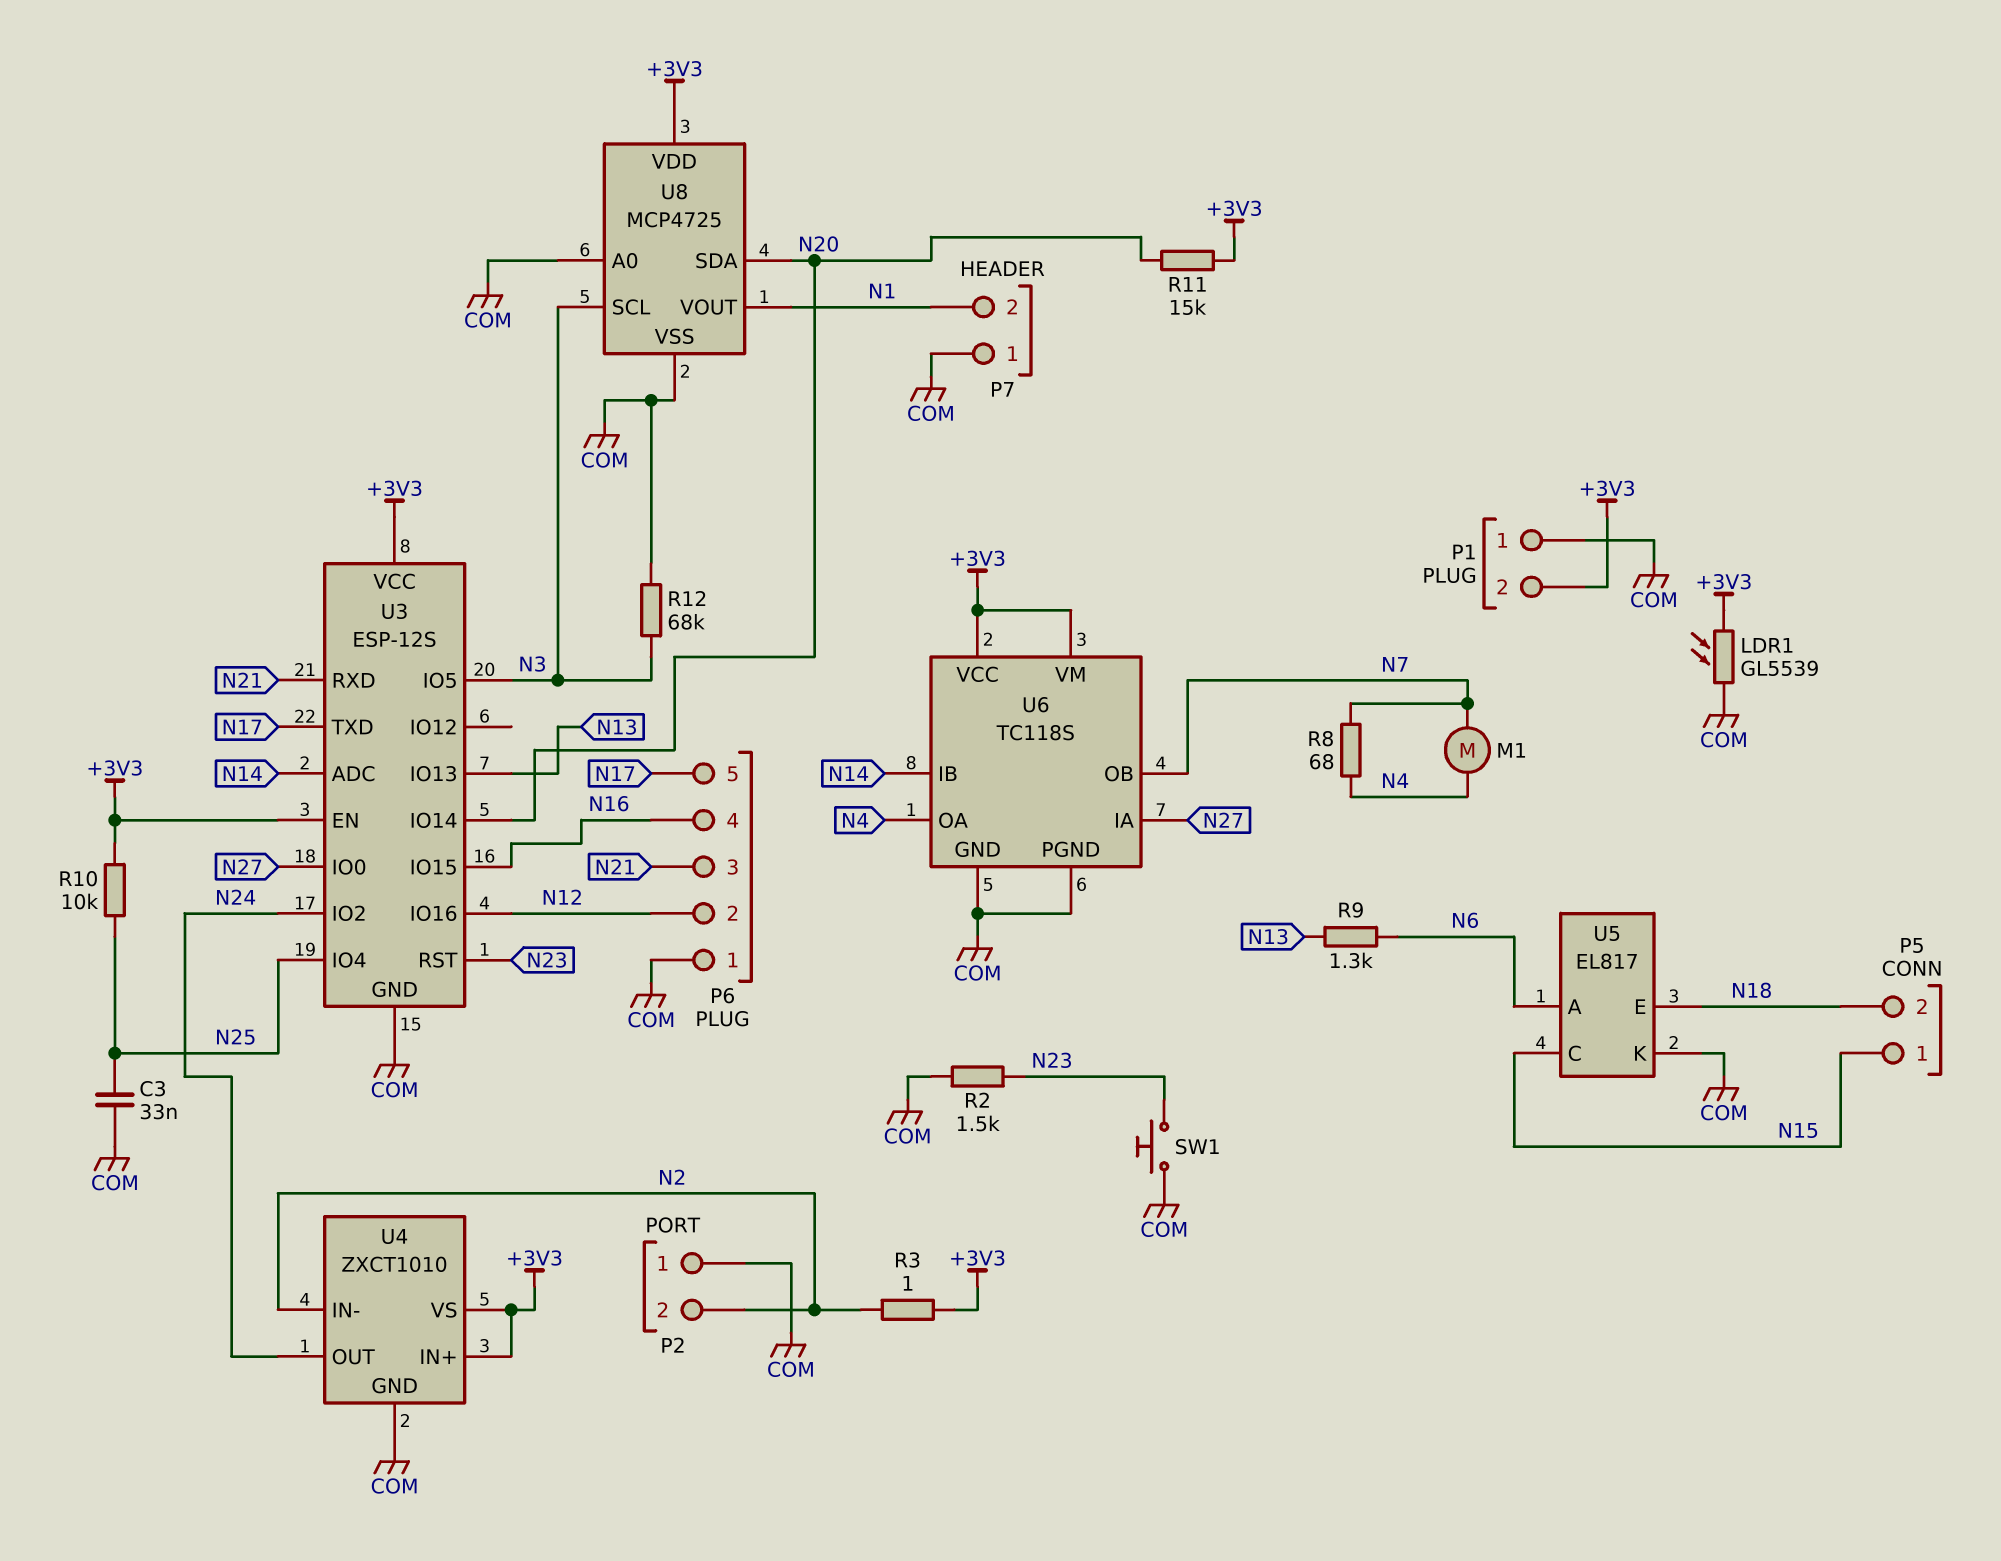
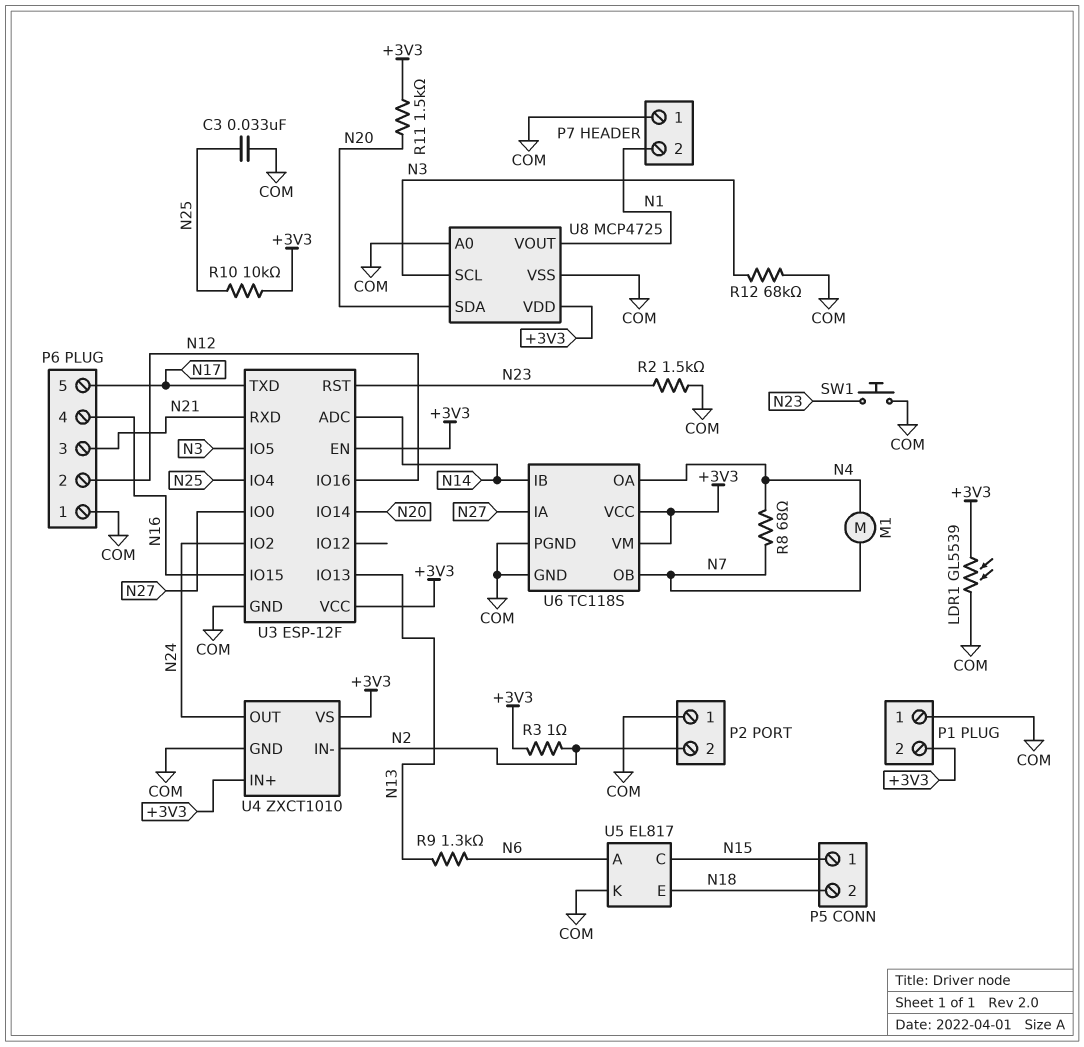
R11: 15k (+3V3, N20) -> 1.5k (+3V3, N20)
U3: ESP-12S -> ESP-12F

